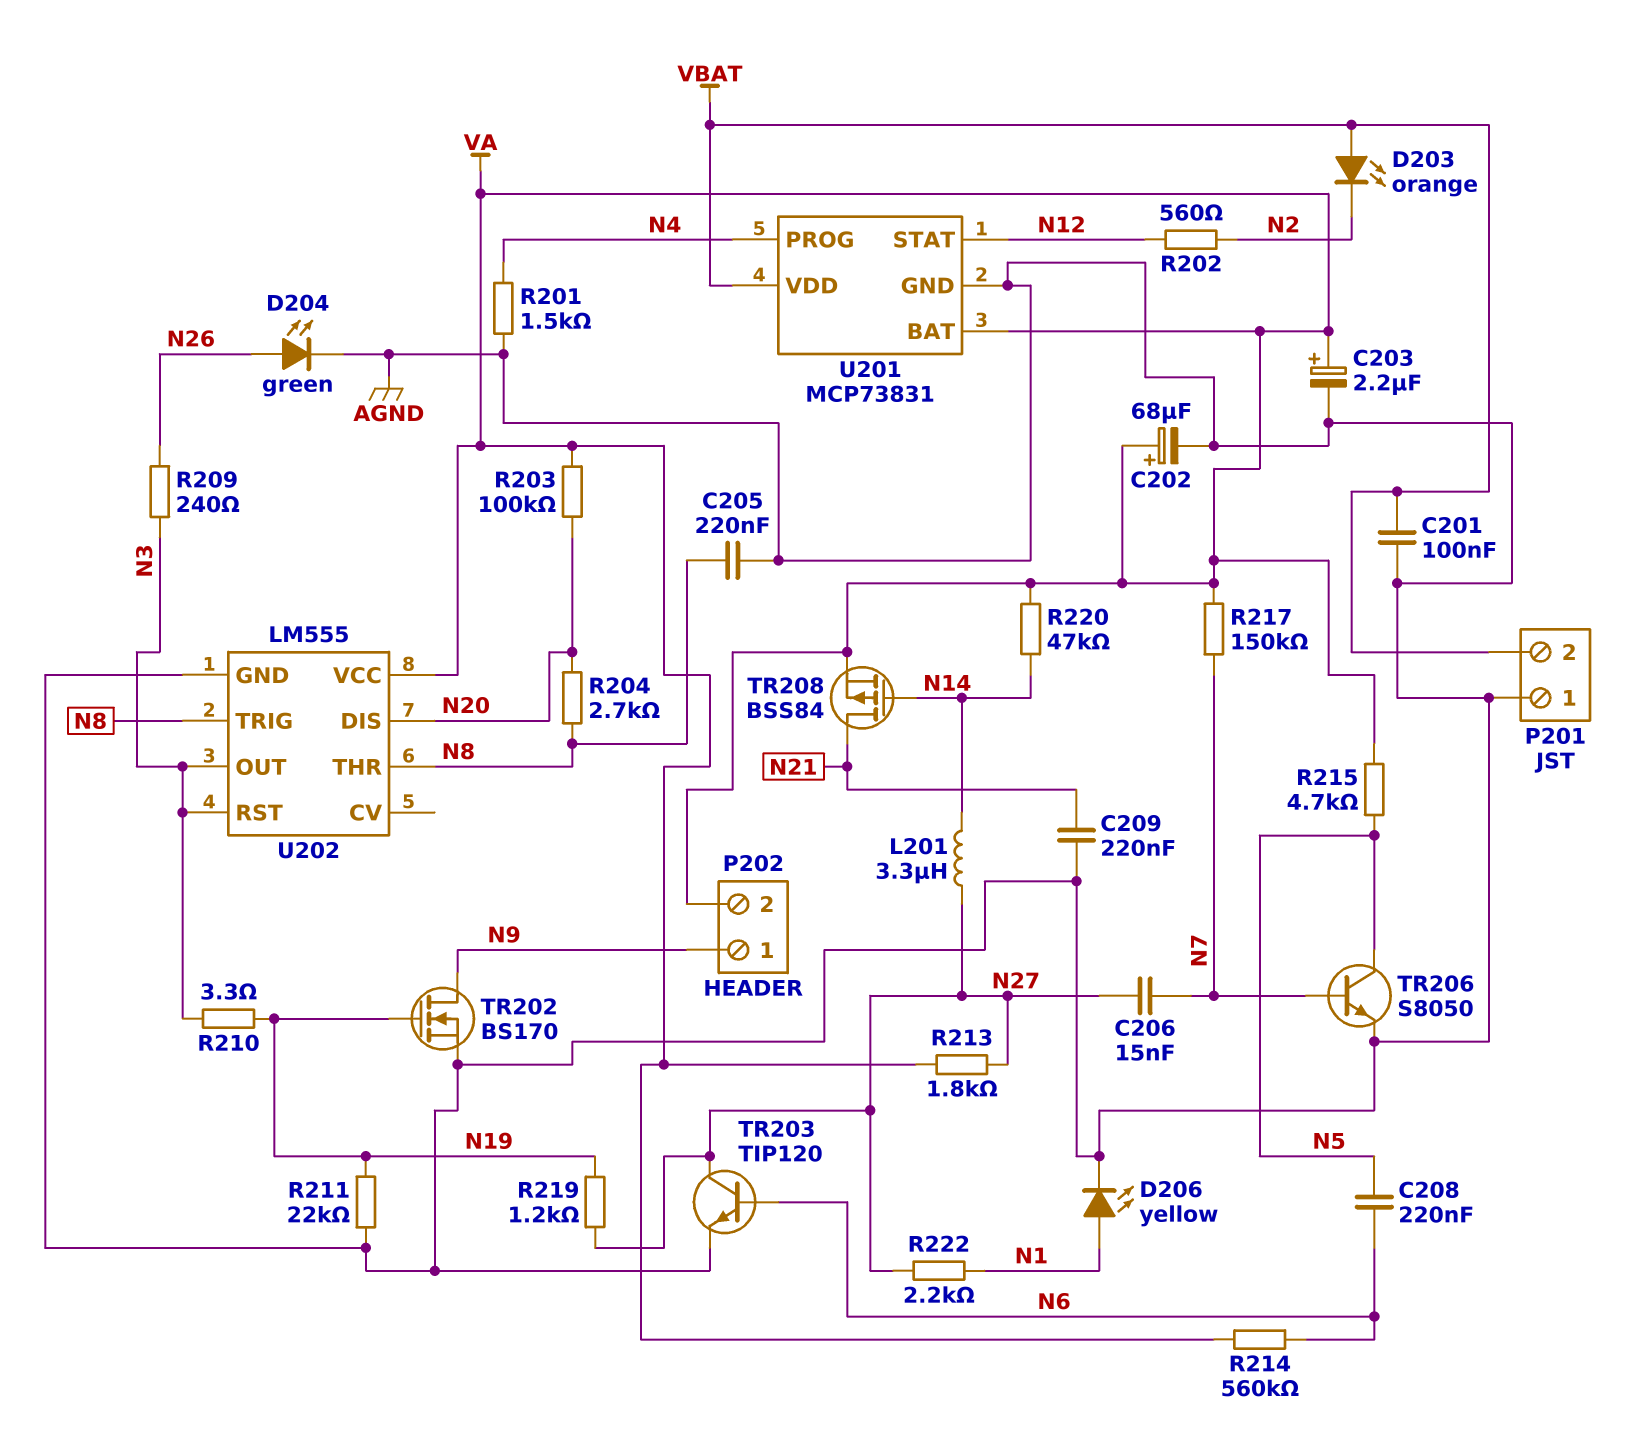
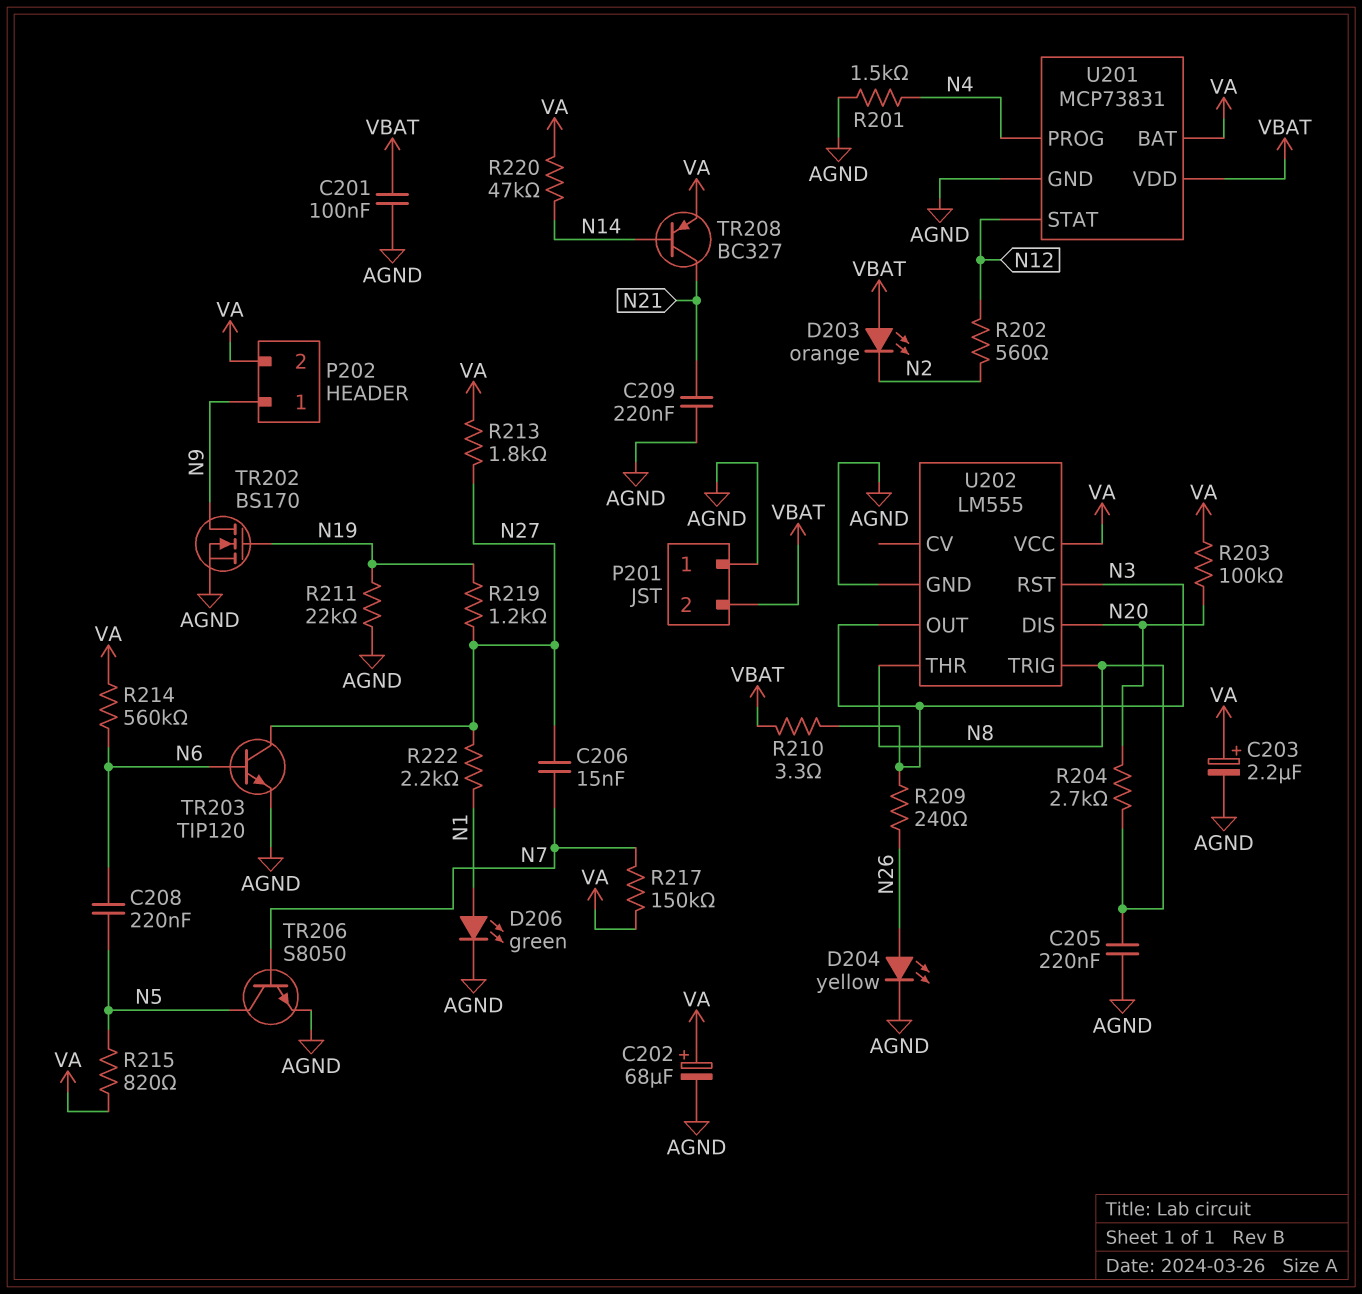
D204: LED green (A N26, K AGND) -> LED yellow (A N26, K AGND)
D206: LED yellow (A N1, K AGND) -> LED green (A N1, K AGND)
L201: 3.3uH (N14, N27) -> none
R210: 3.3 (N3, N19) -> 3.3 (N3, VBAT)
R215: 4.7k (N5, VA) -> 820 (N5, VA)
TR208: PMOS BSS84 (G N14, D N21, S VA) -> PNP BC327 (B N14, C N21, E VA)

